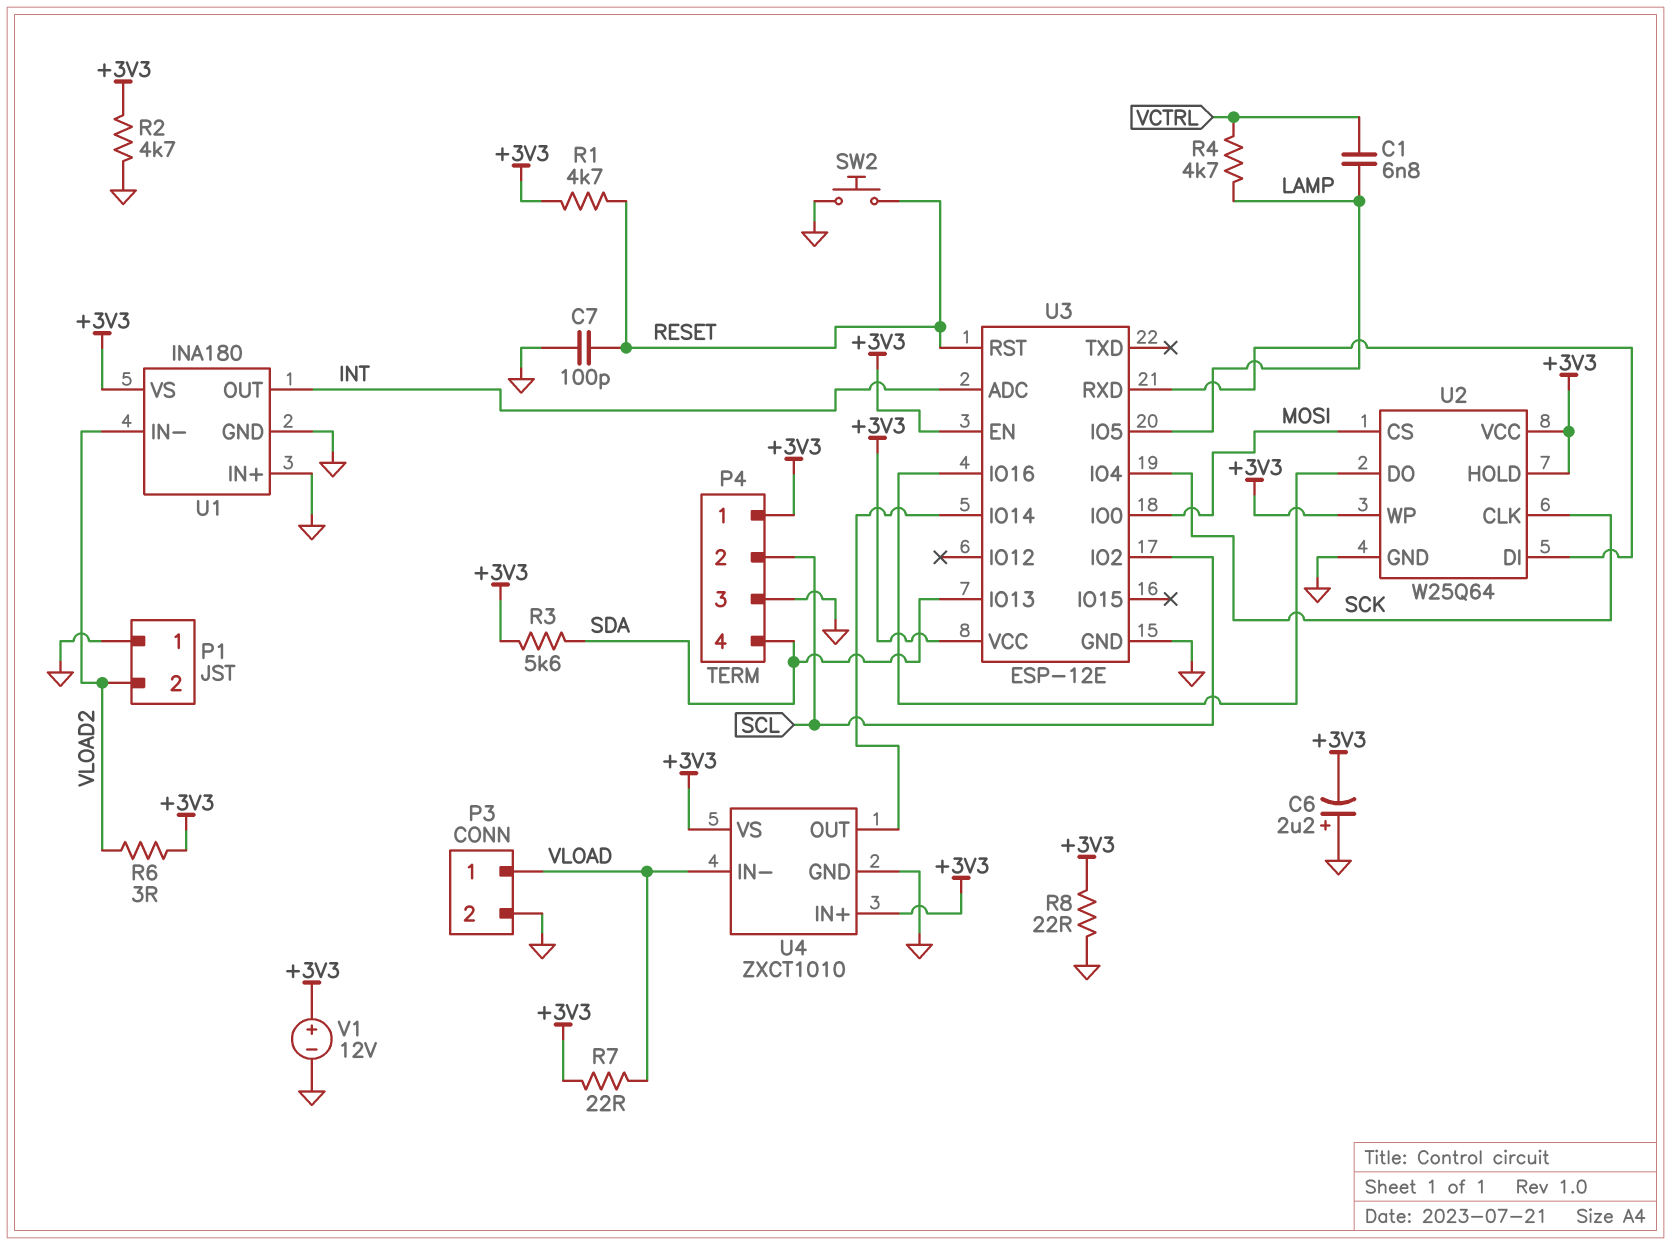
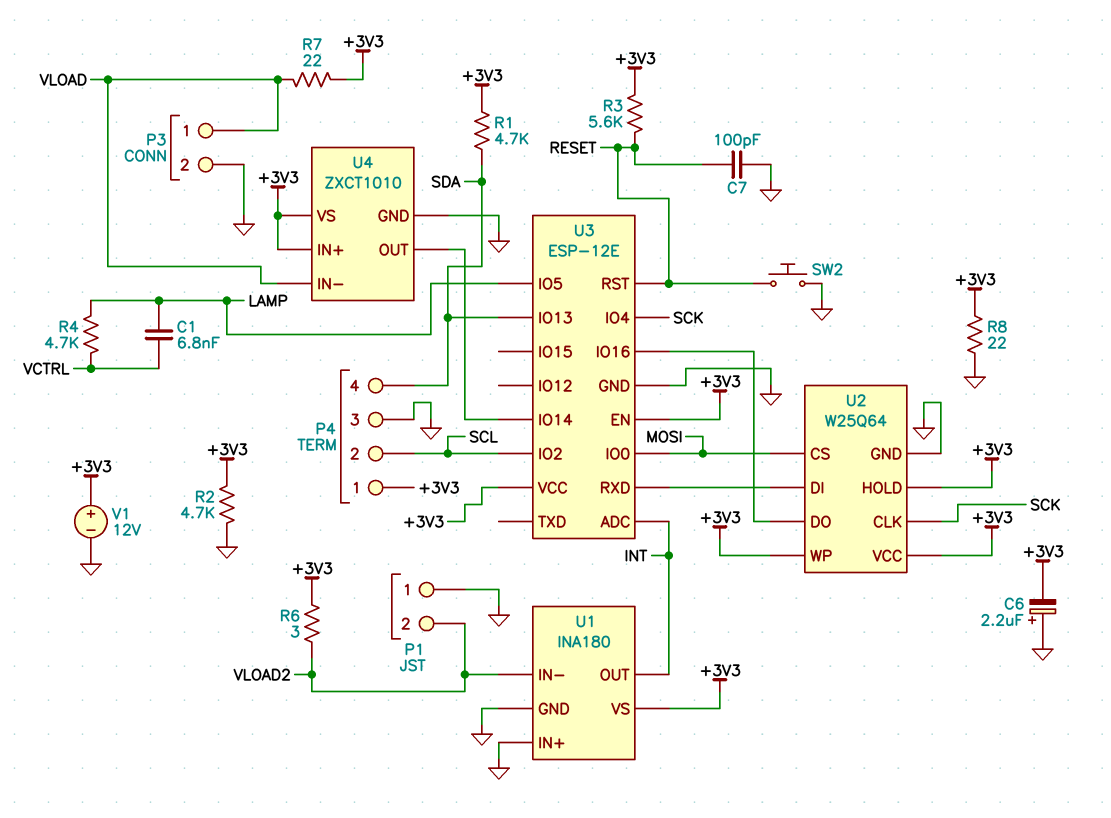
R1: 4.7k (+3V3, RESET) -> 4.7k (+3V3, SDA)
R3: 5.6k (+3V3, SDA) -> 5.6k (+3V3, RESET)

